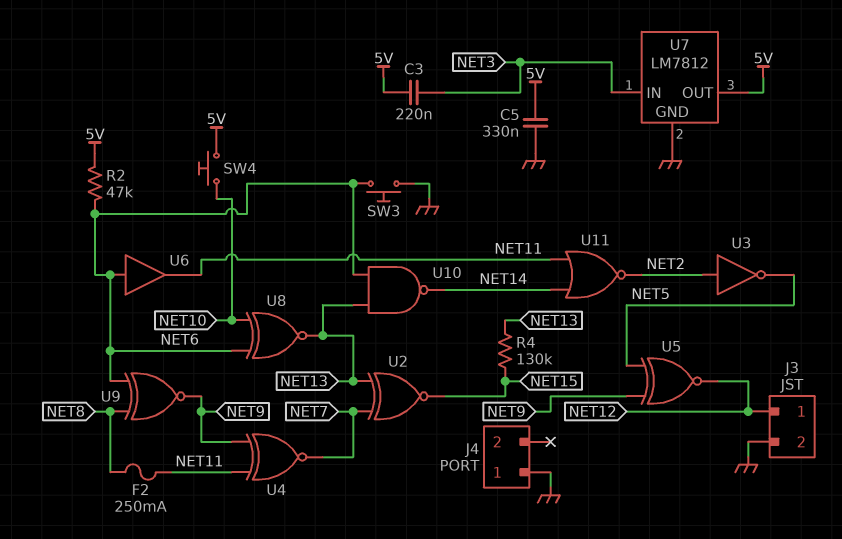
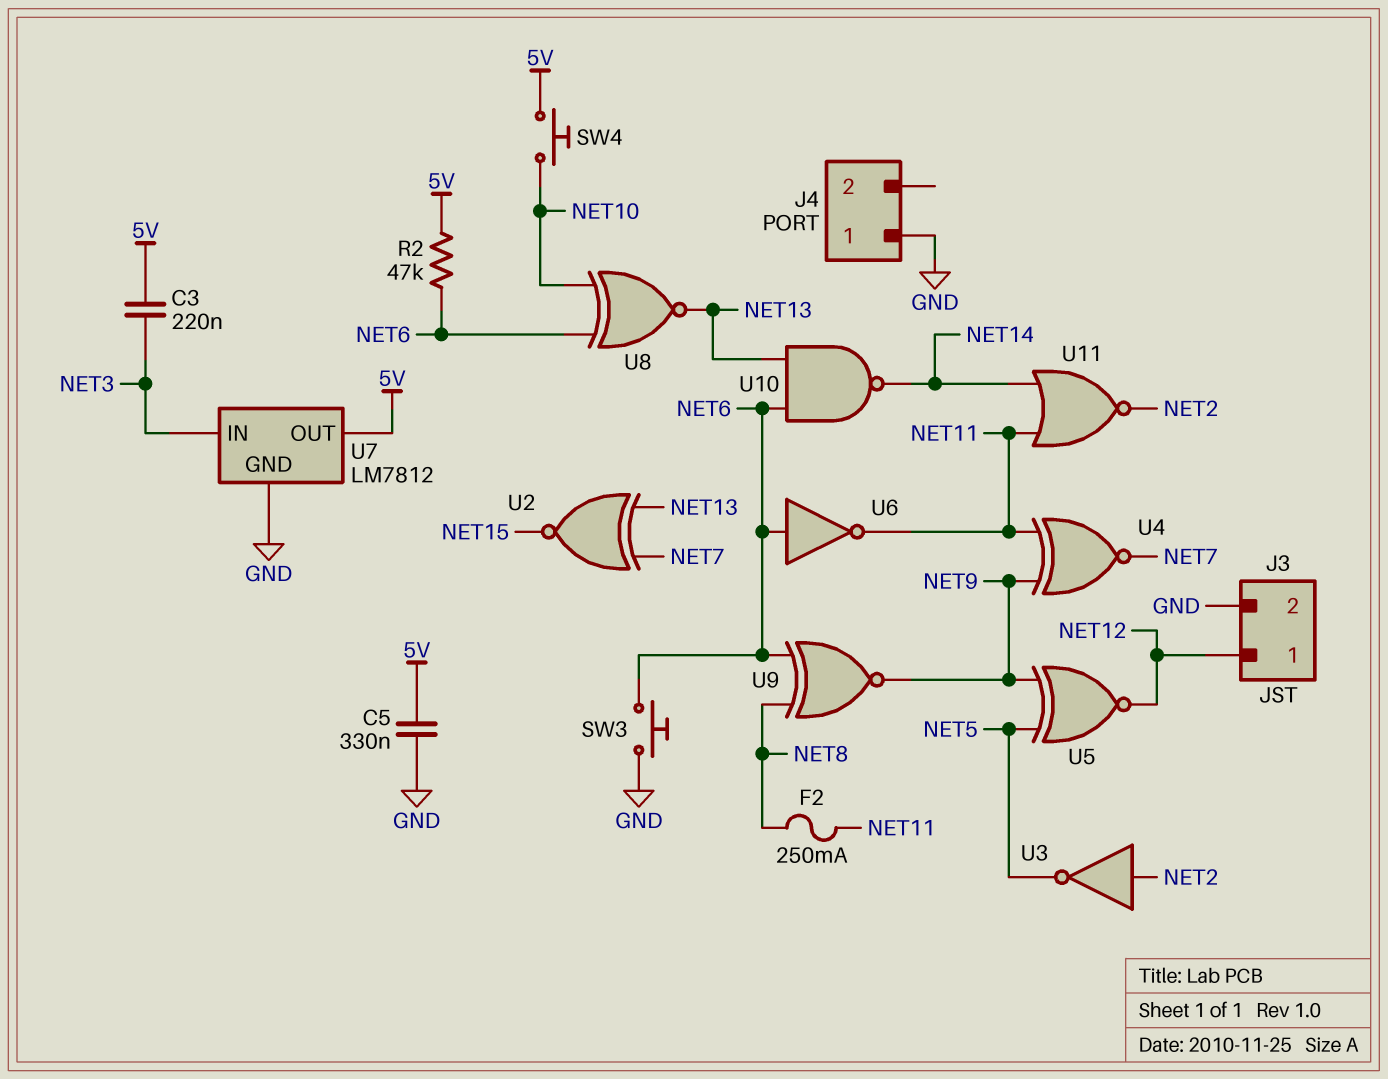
R4: 130k (NET13, NET15) -> none
U6: buffer (in NET6, out NET11) -> NOT (in NET6, out NET11)

